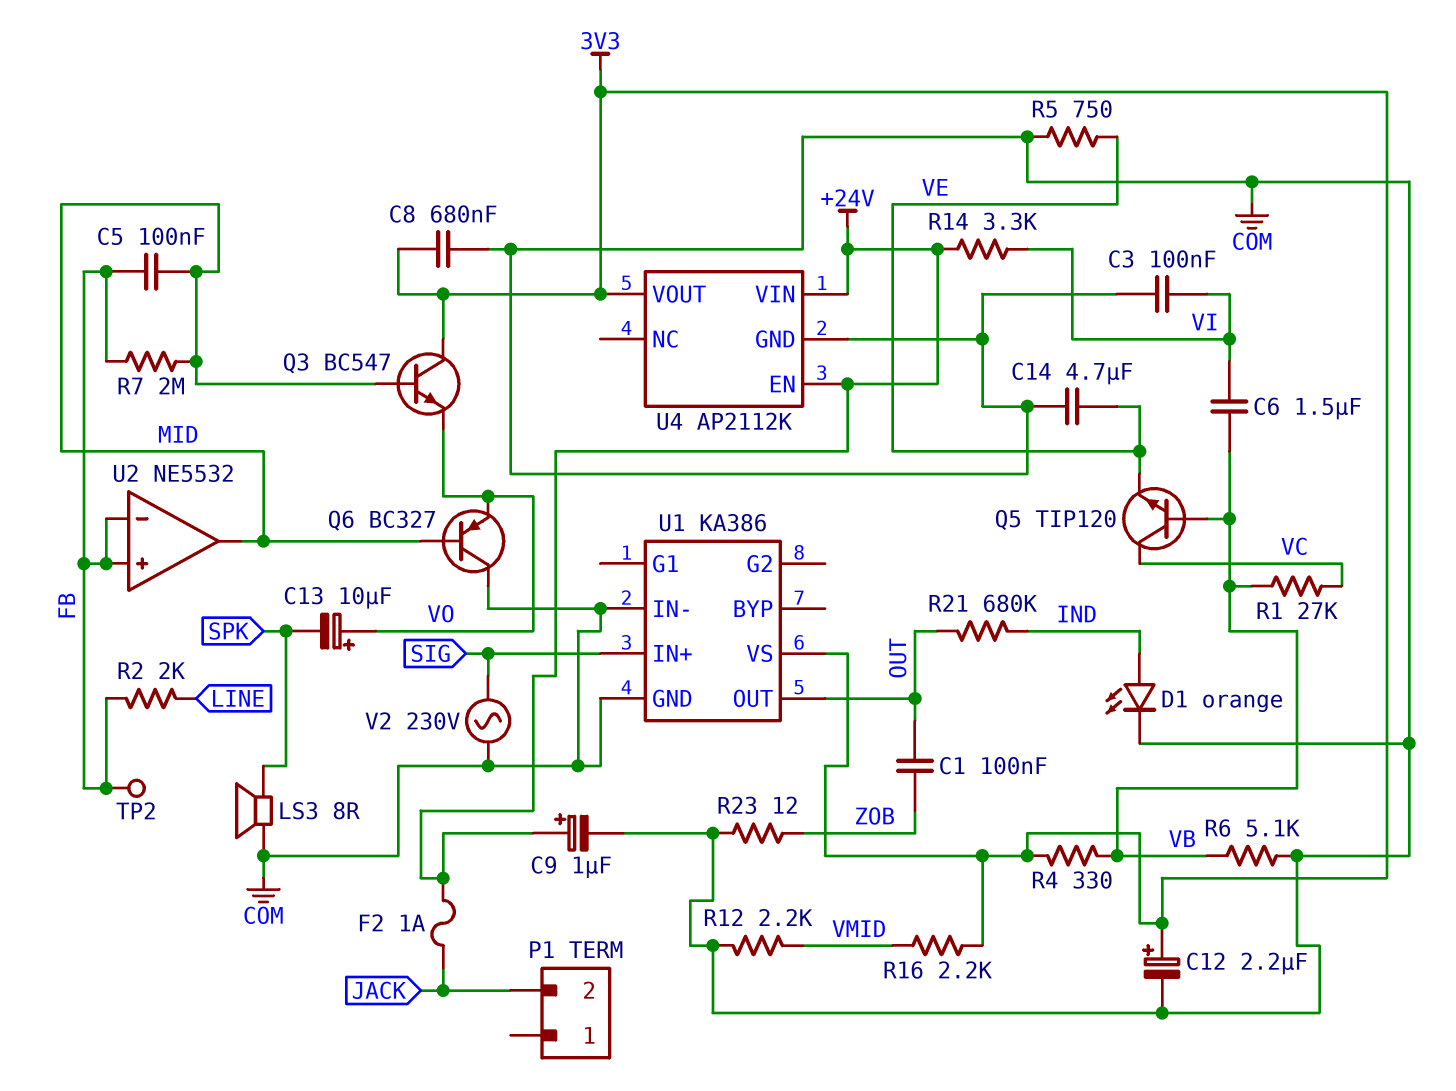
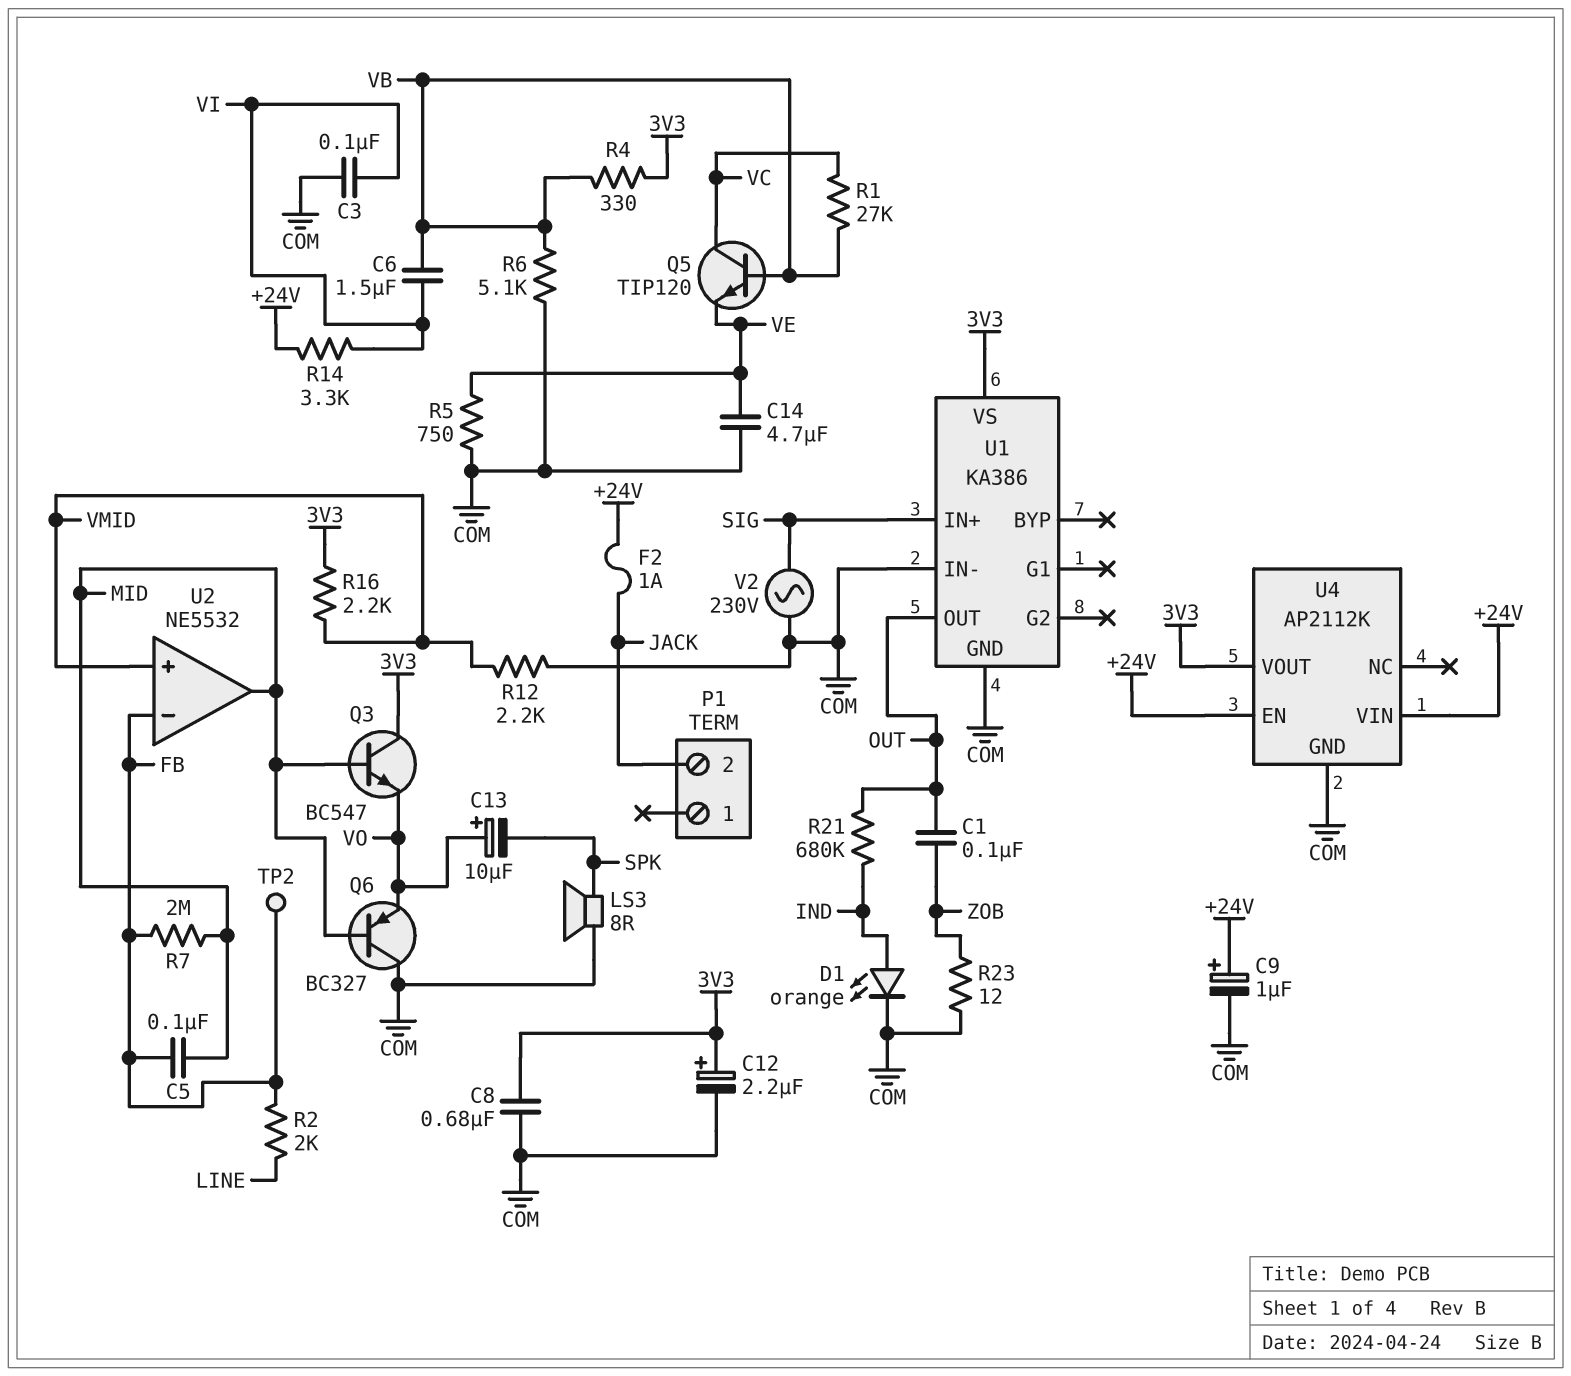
U2 pin in+: FB -> VMID

